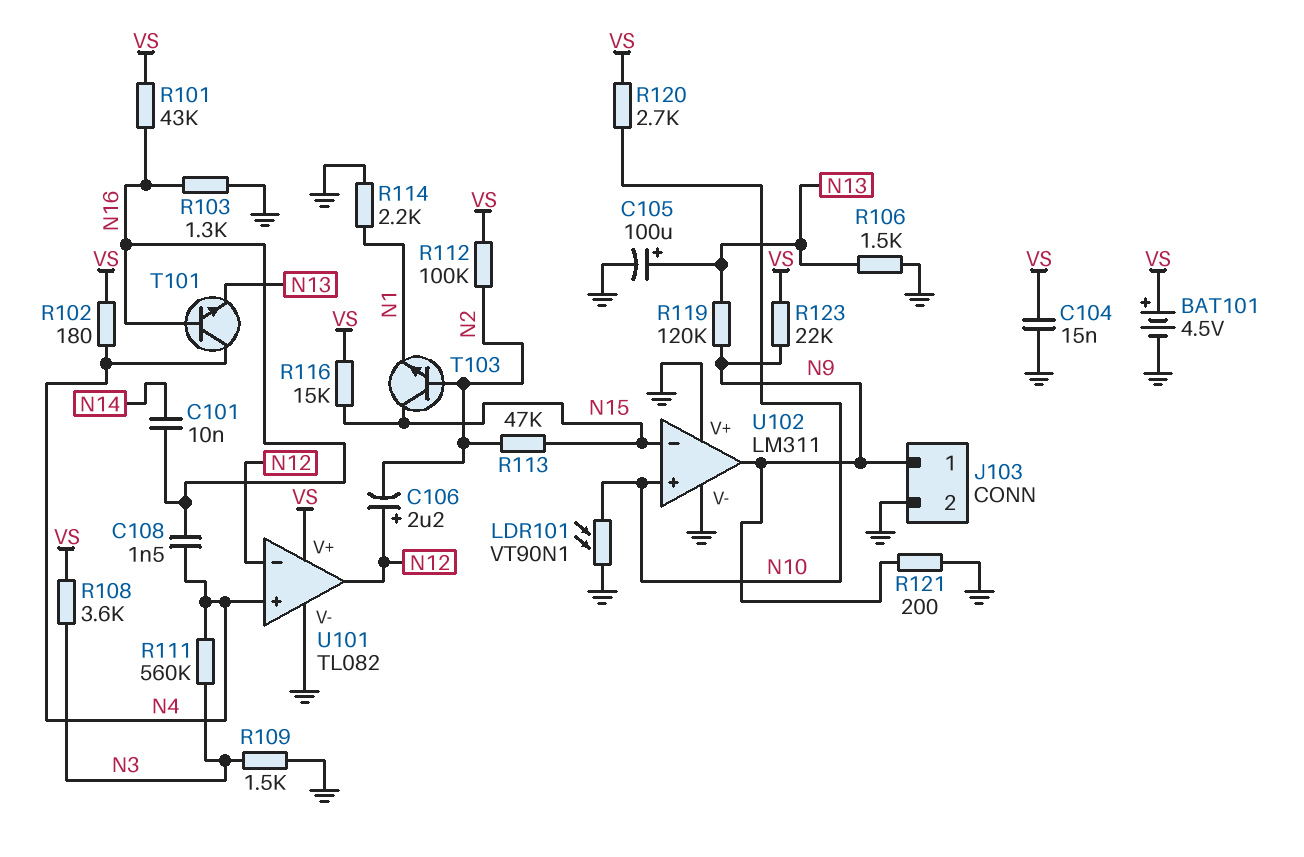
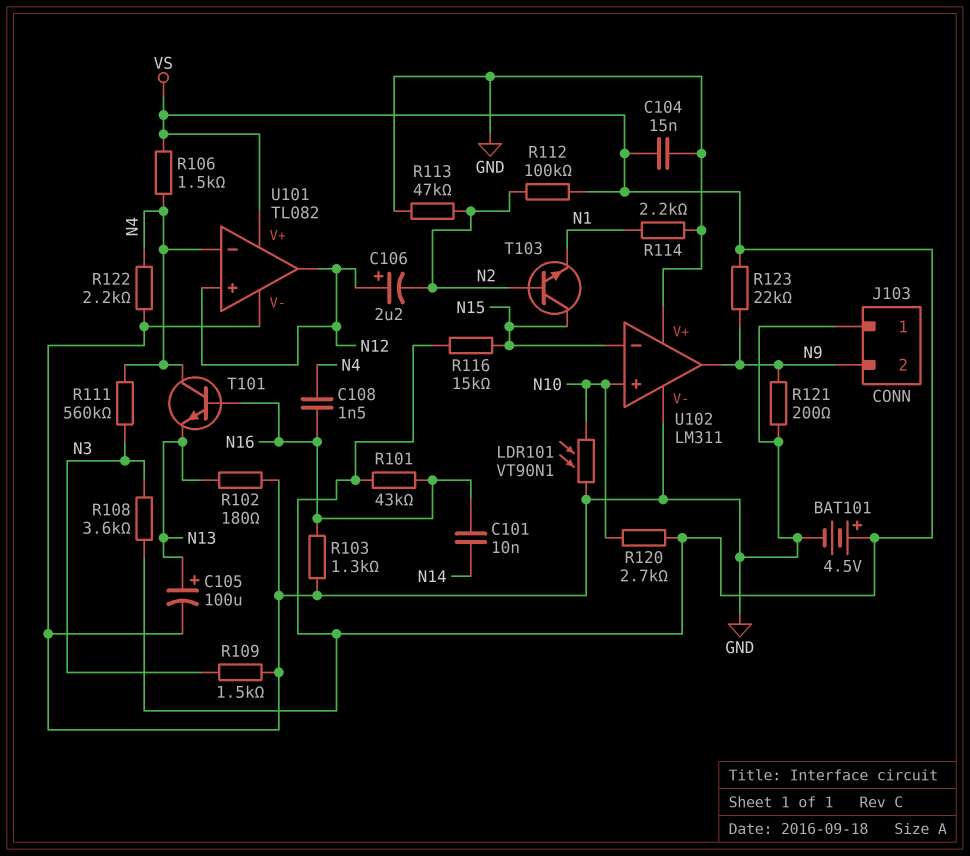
J103 pin 1: N9 -> GND
J103 pin 2: GND -> N9
R102: 180 (N4, VS) -> 180 (GND, N13)
R106: 1.5k (GND, N13) -> 1.5k (N4, VS)
R113: 47k (N2, N15) -> 47k (GND, N2)
R119: 120k (N9, N13) -> none
R122: none -> 2.2k (GND, N4)
U101 pin in+: N4 -> N12
U101 pin in-: N12 -> N4

